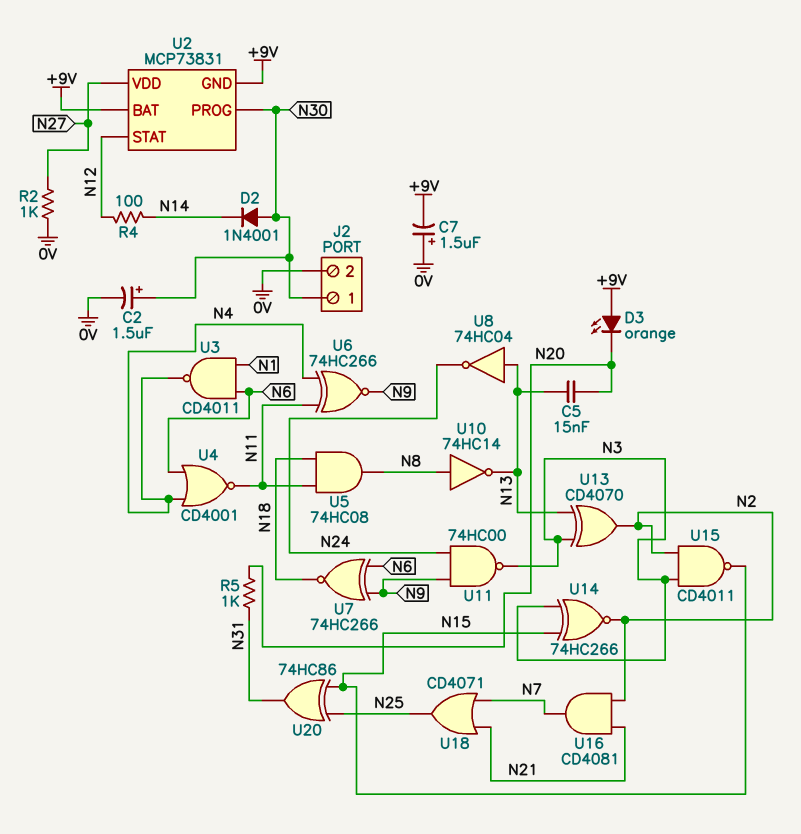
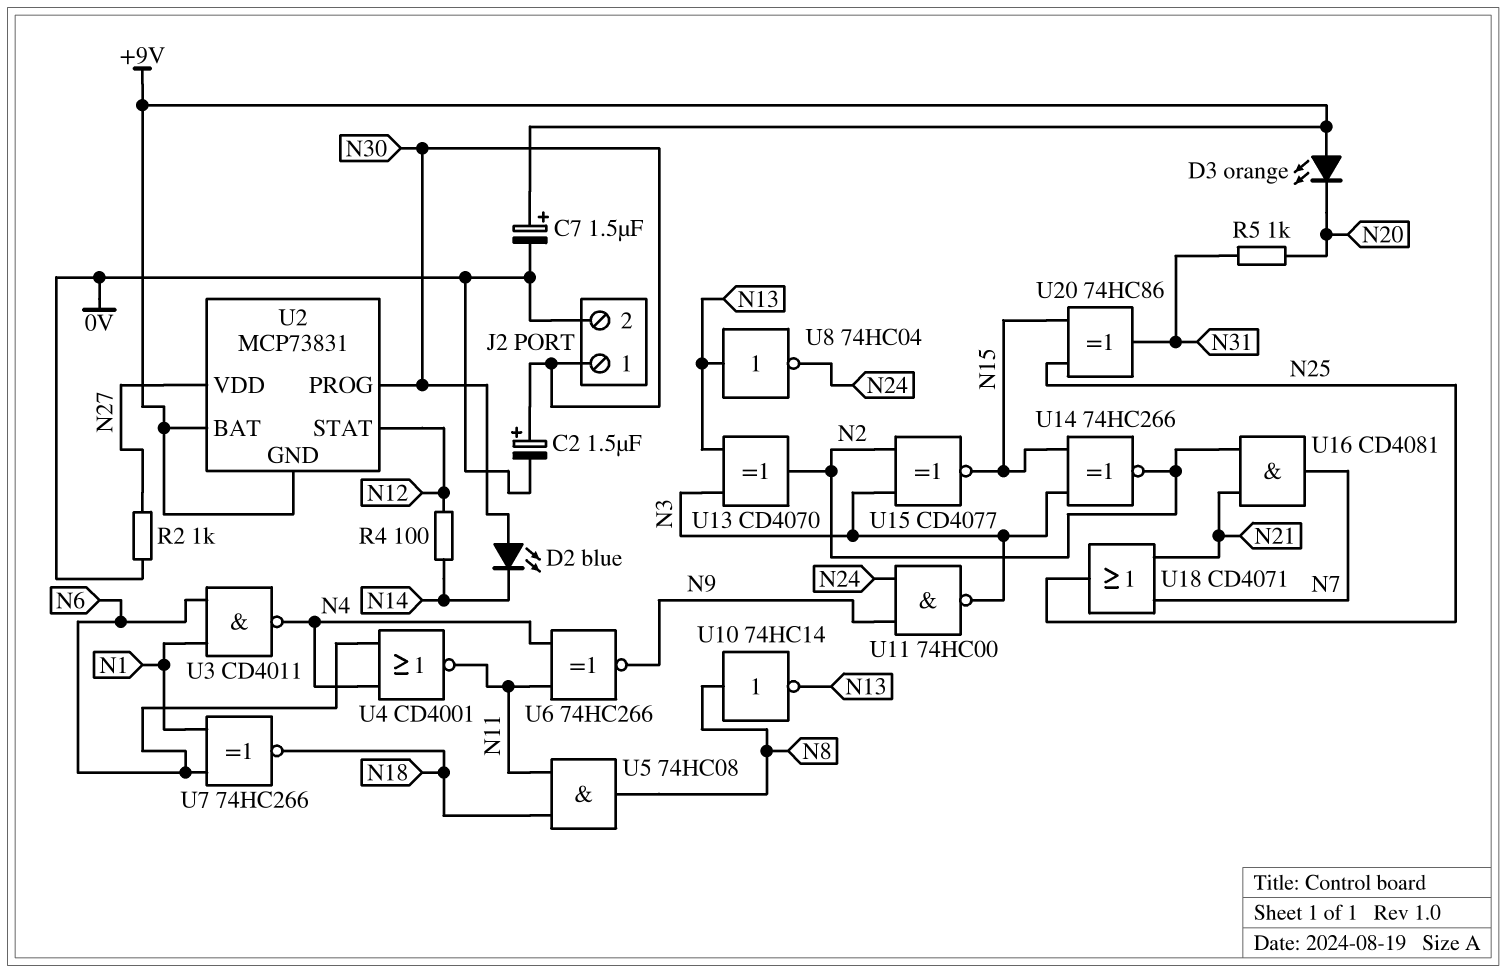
C5: 15nF (N13, N20) -> none
C7: 1.5uF (plus 0V, minus +9V) -> 1.5uF (plus +9V, minus 0V)
D2: diode 1N4001 (A N30, K N14) -> LED blue (A N30, K N14)
U7: XNOR 74HC266 (in N6, in N9, out N18) -> XNOR 74HC266 (in N1, in N6, out N18)
U15: NAND CD4011 (in N2, in N3, out N15) -> XNOR CD4077 (in N2, in N3, out N15)

